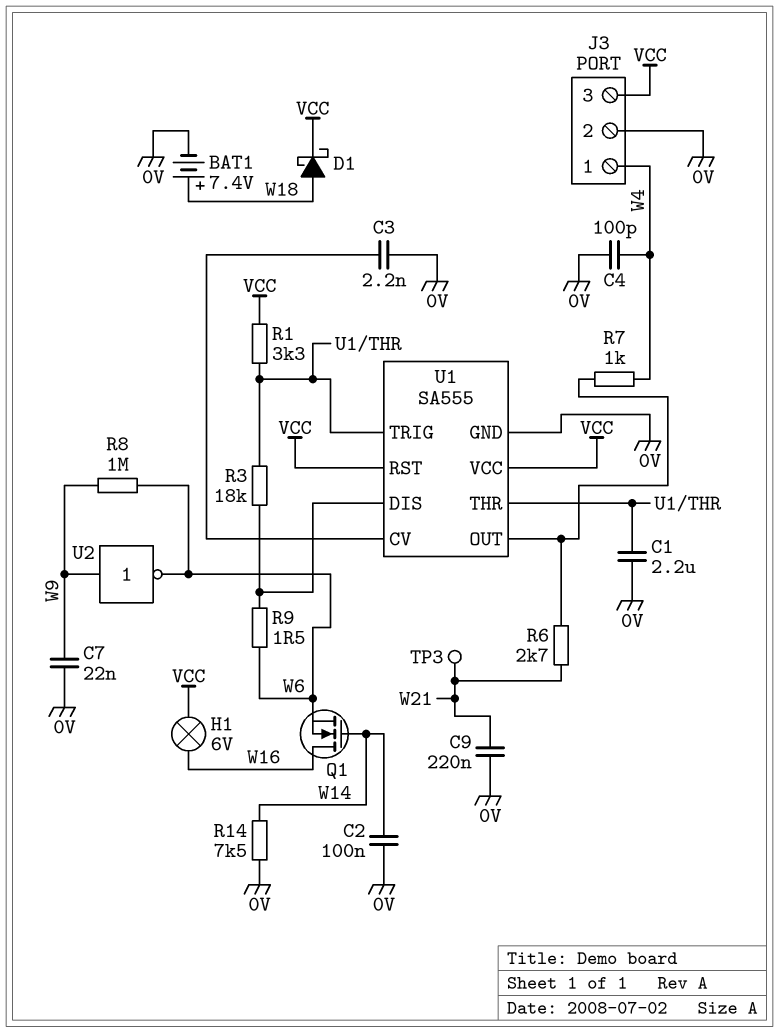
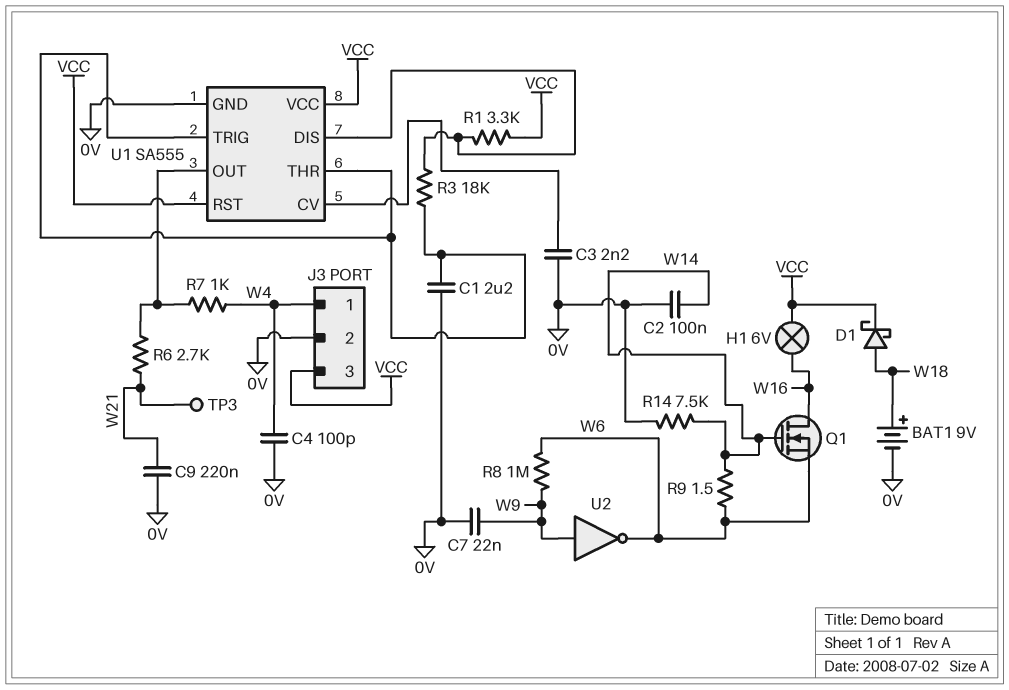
BAT1: 7.4V (plus W18, minus 0V) -> 9V (plus W18, minus 0V)
R1: 3.3k (U1/THR, VCC) -> 3.3k (U1/DIS, VCC)
R9: 1.5 (U1/DIS, W6) -> 1.5 (W6, W14)

